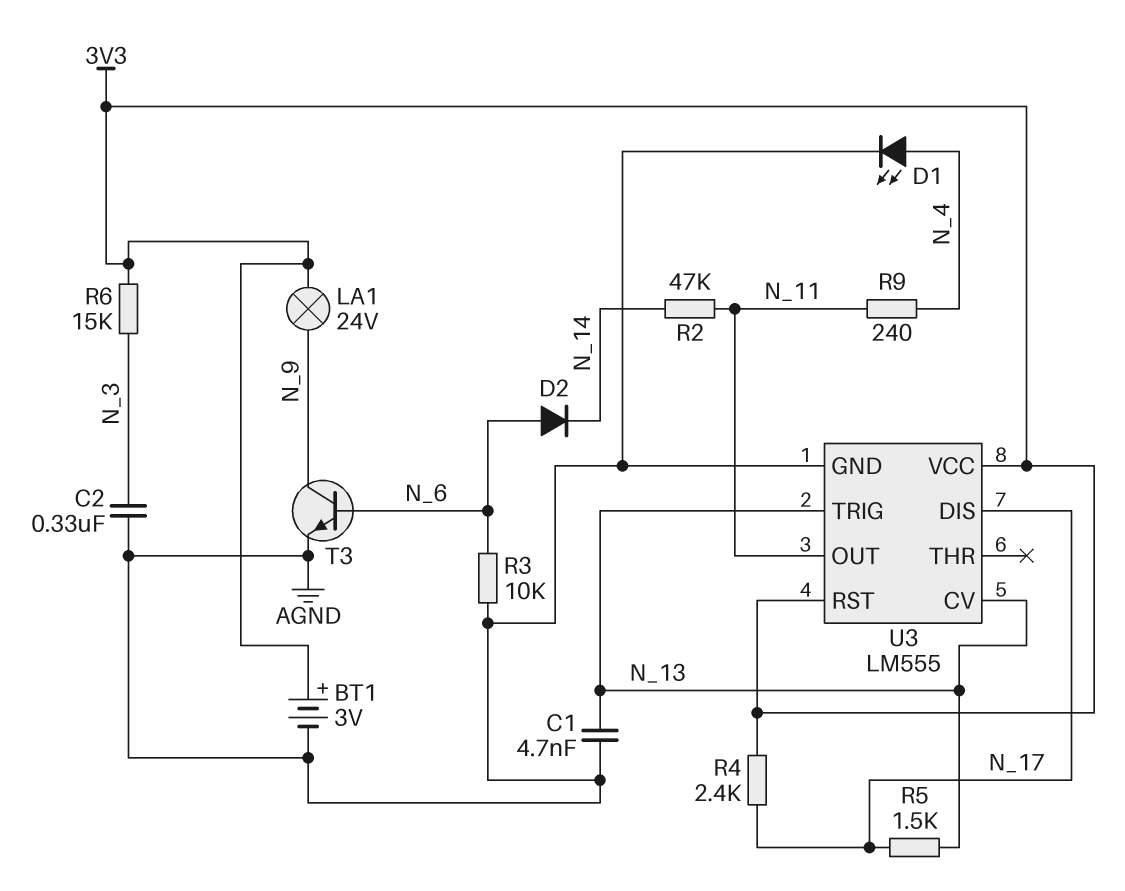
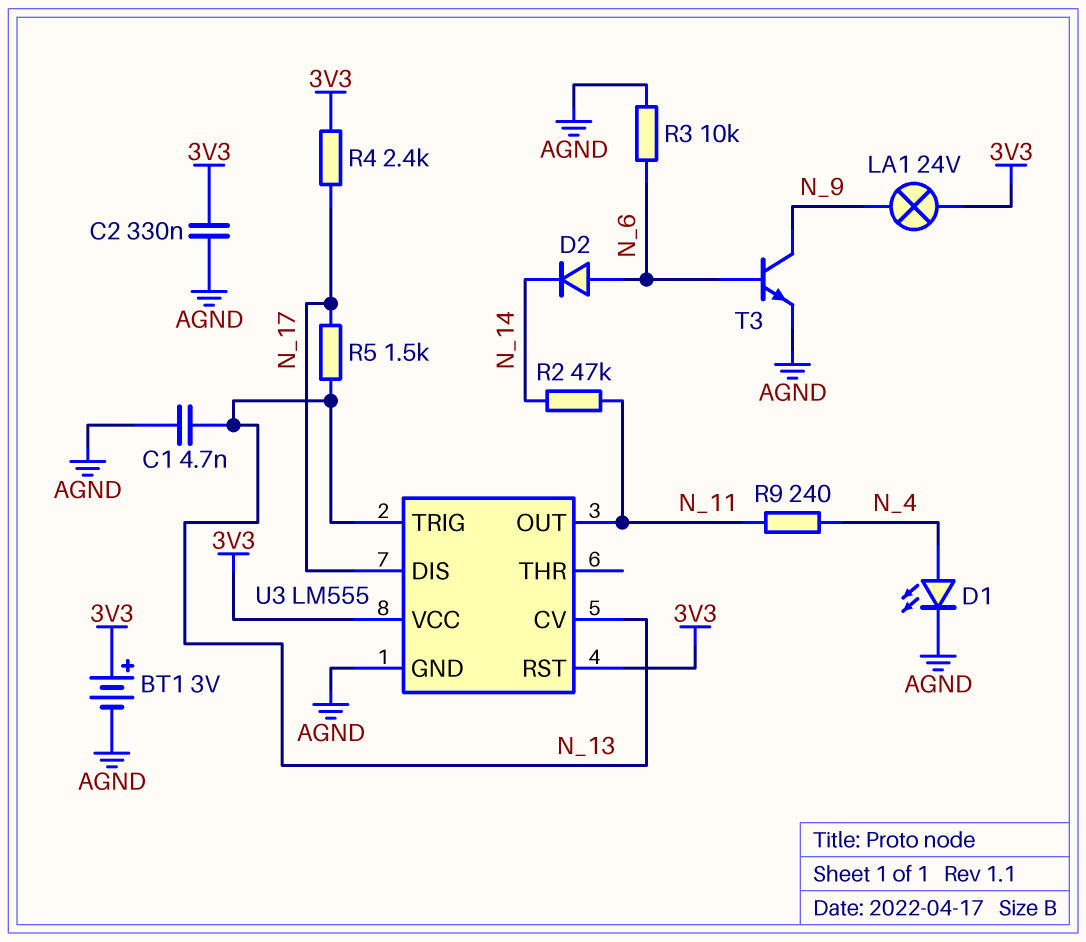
C2: 330nF (AGND, N_3) -> 330nF (3V3, AGND)
R6: 15k (3V3, N_3) -> none

